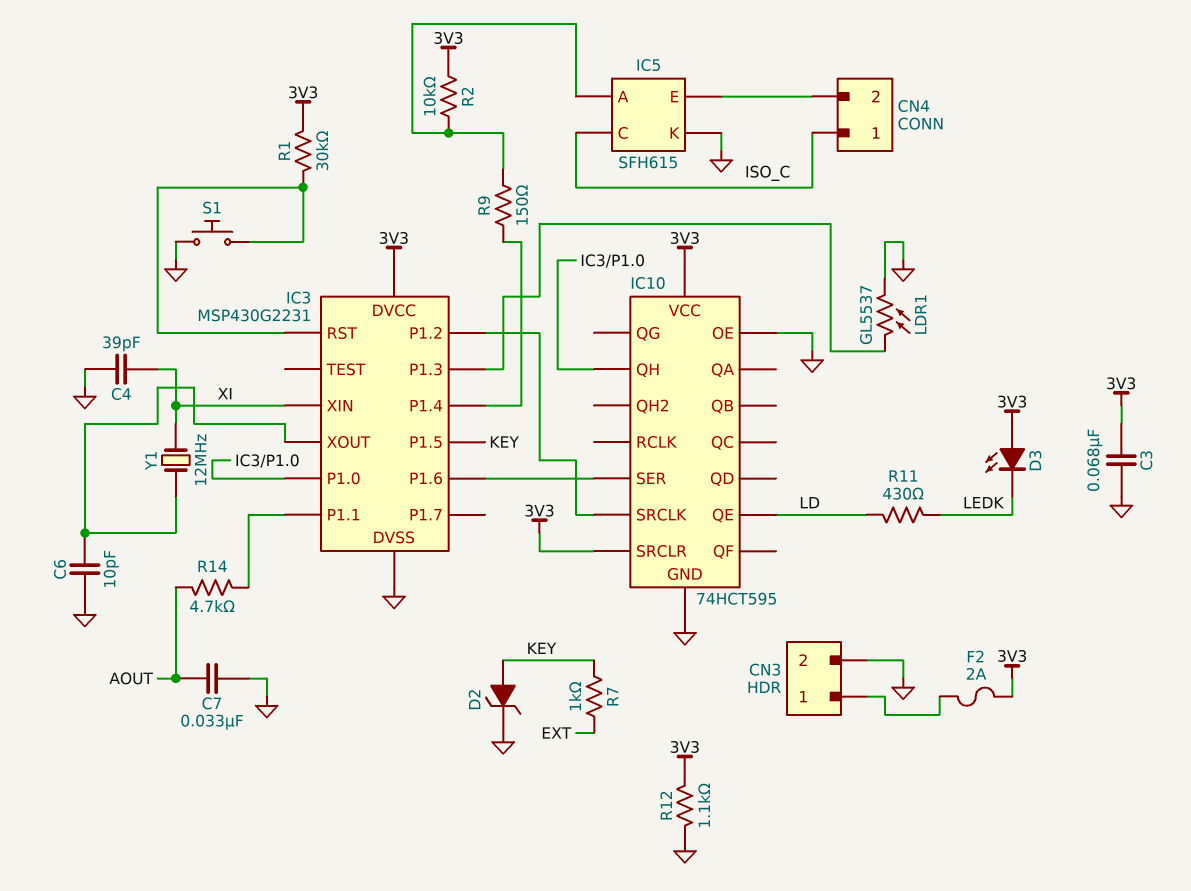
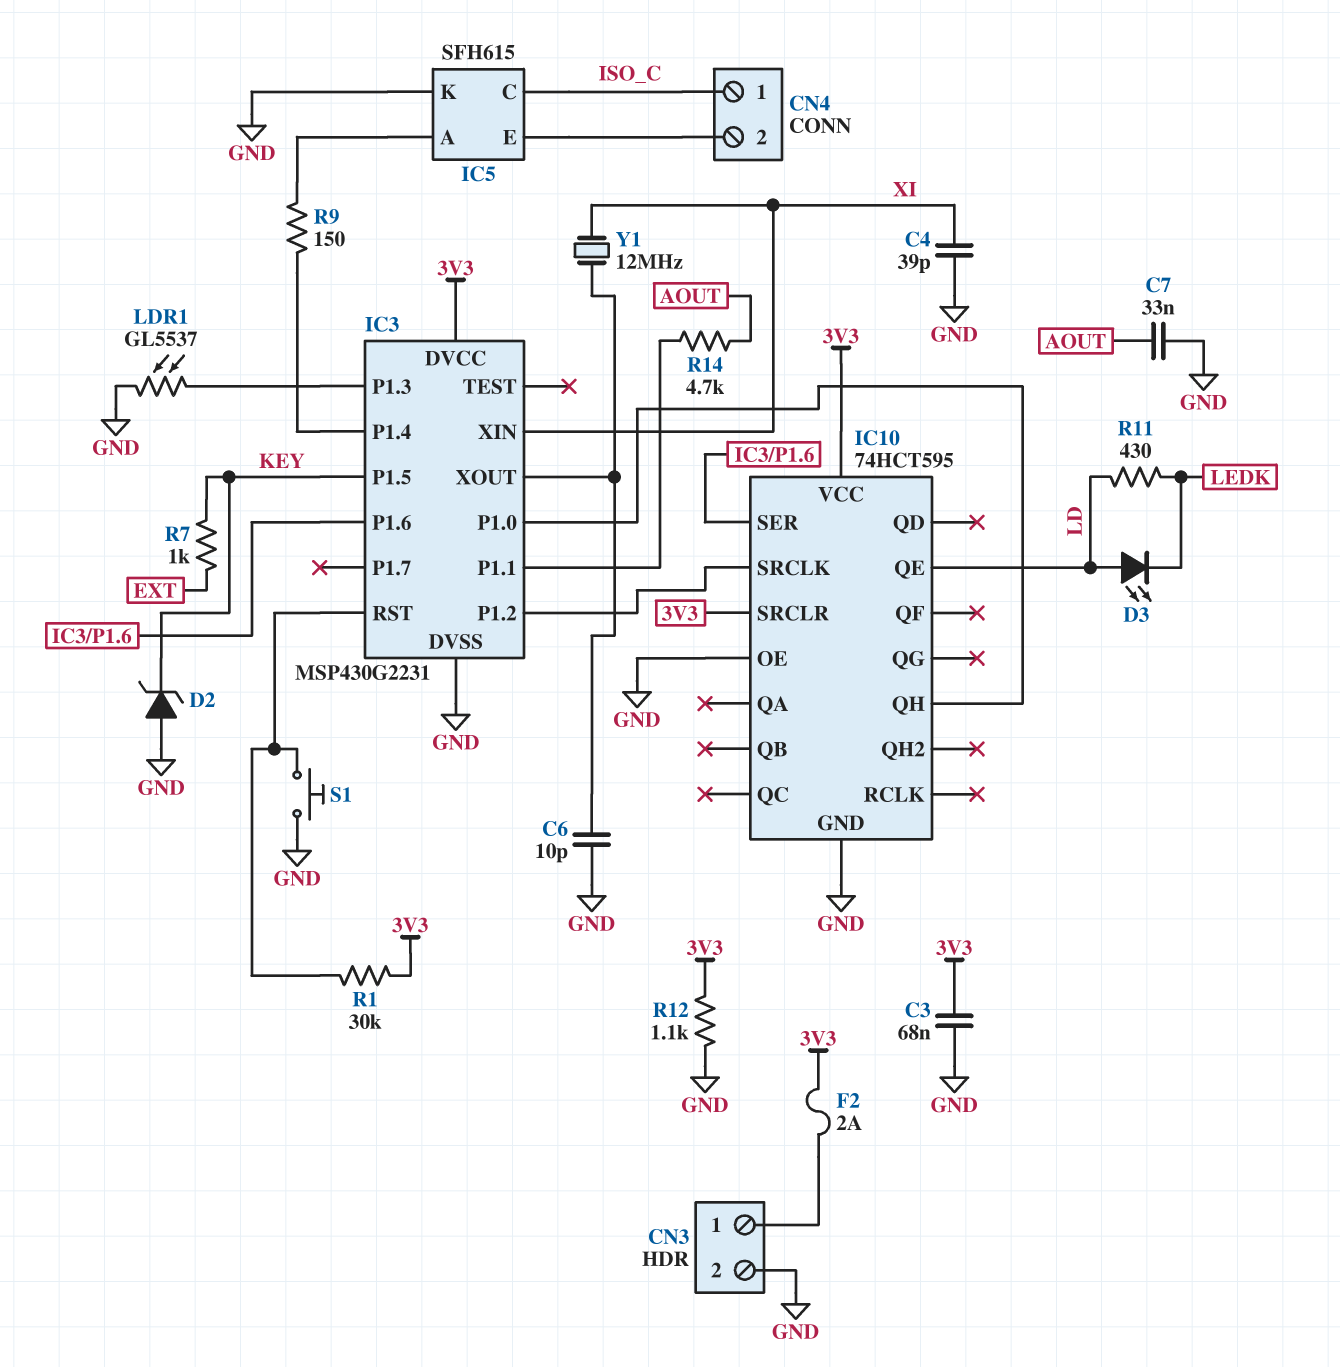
D2: zener (A KEY, K GND) -> zener (A GND, K KEY)
D3: LED (A 3V3, K LEDK) -> LED (A LD, K LEDK)
R2: 10k (3V3, IC5/A) -> none

